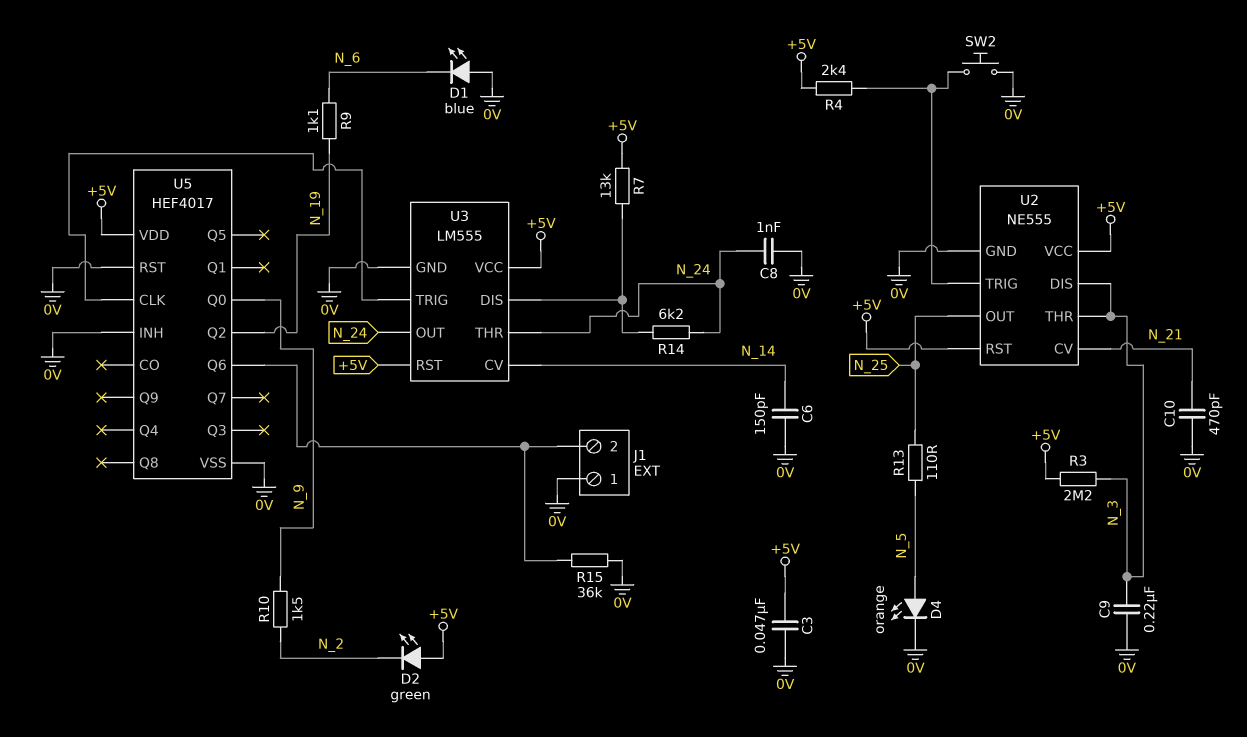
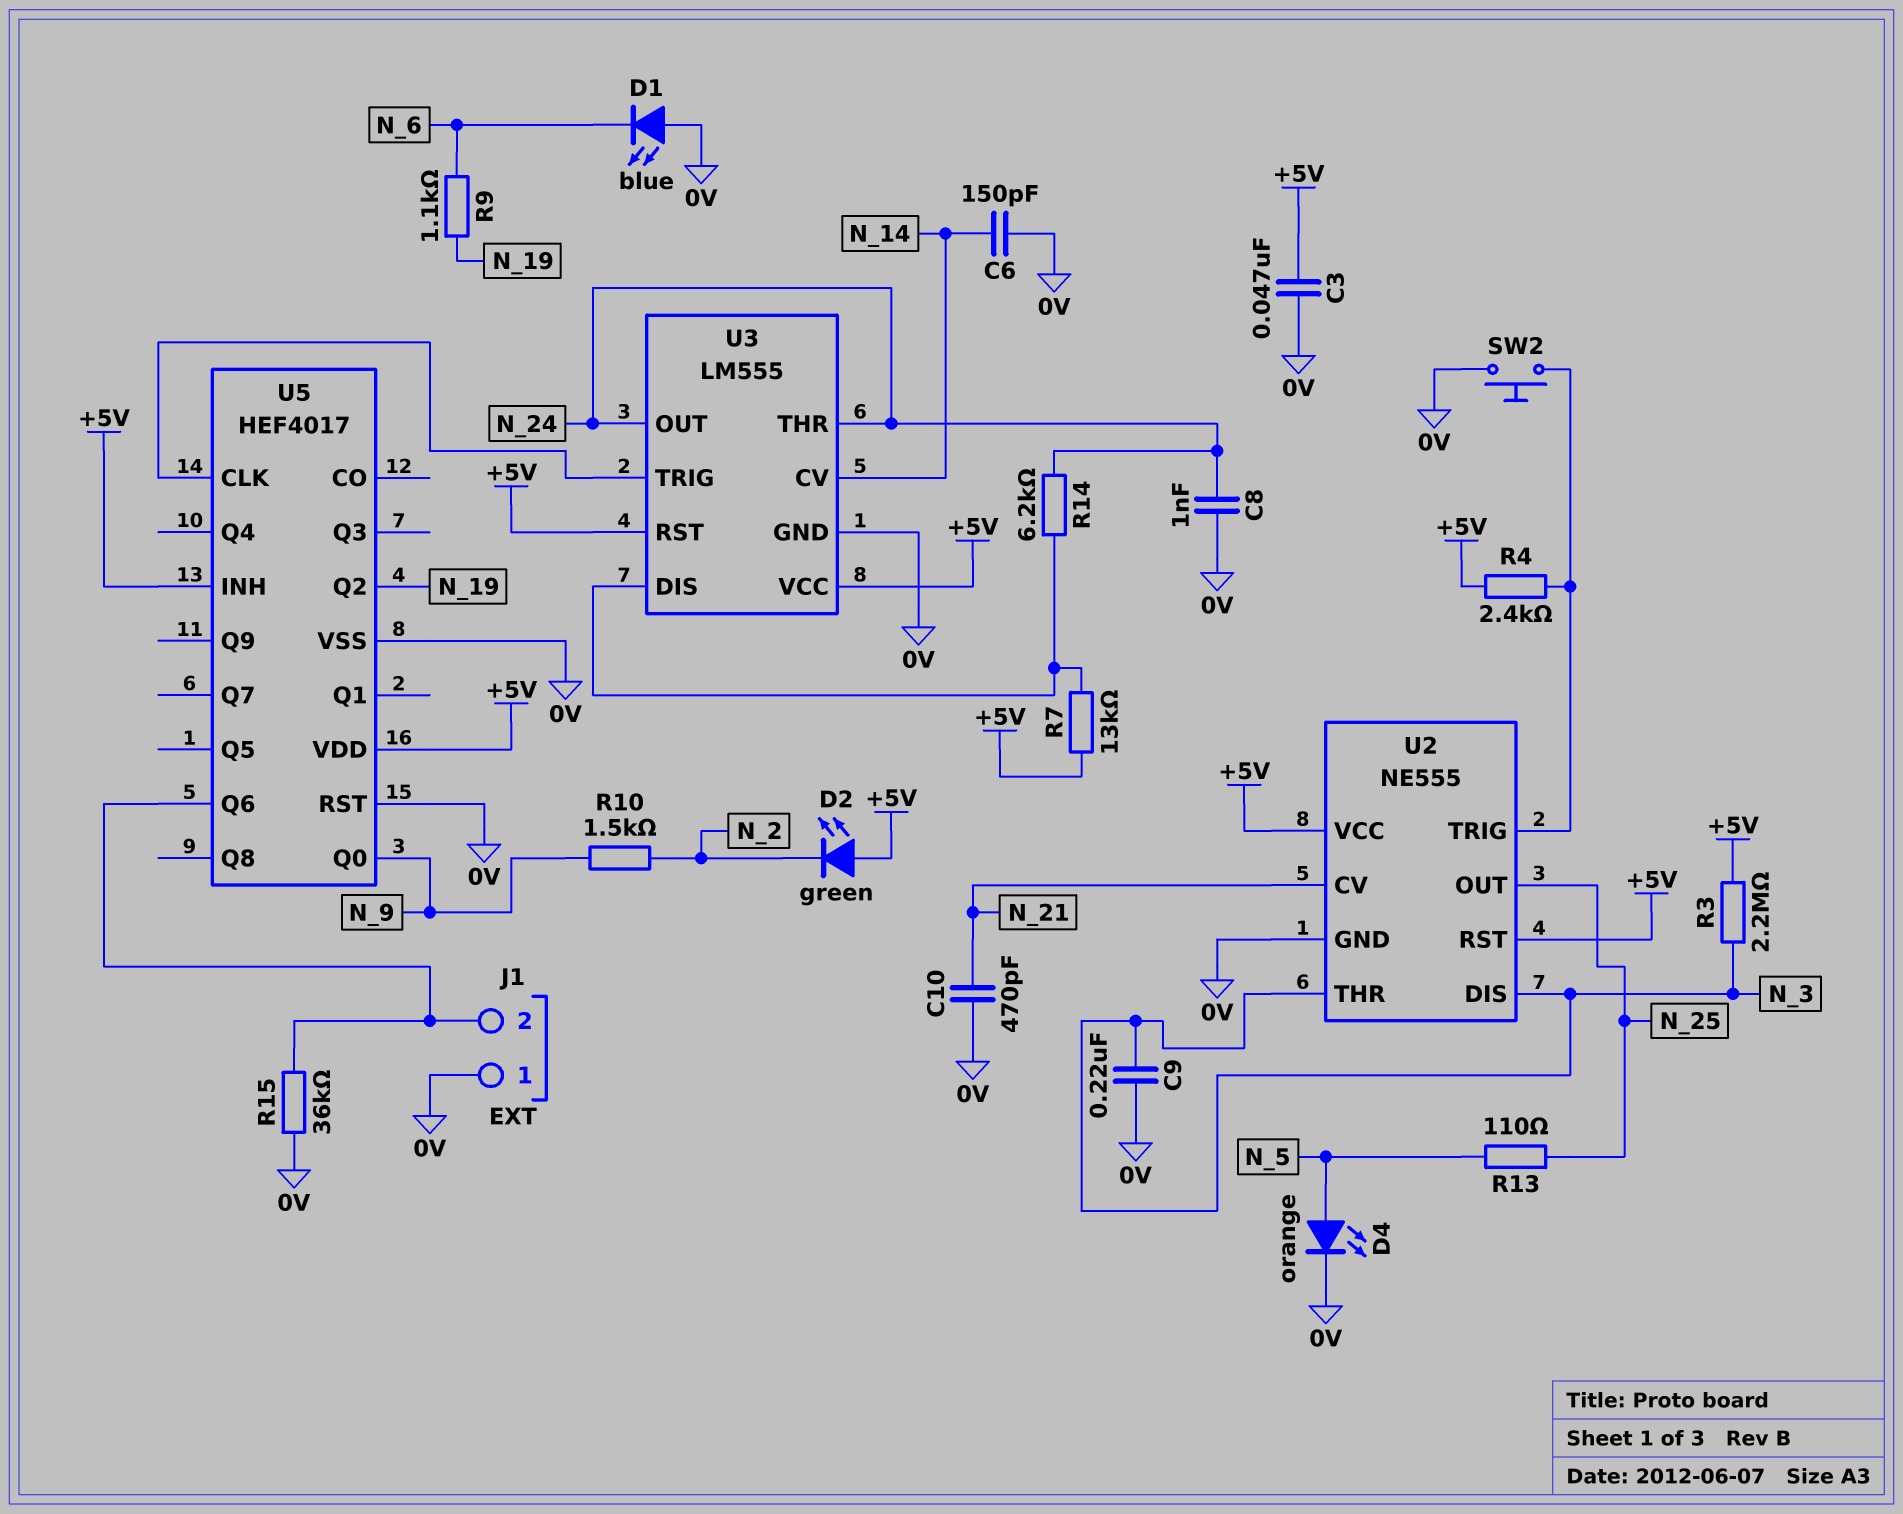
U5 pin INH: 0V -> +5V

